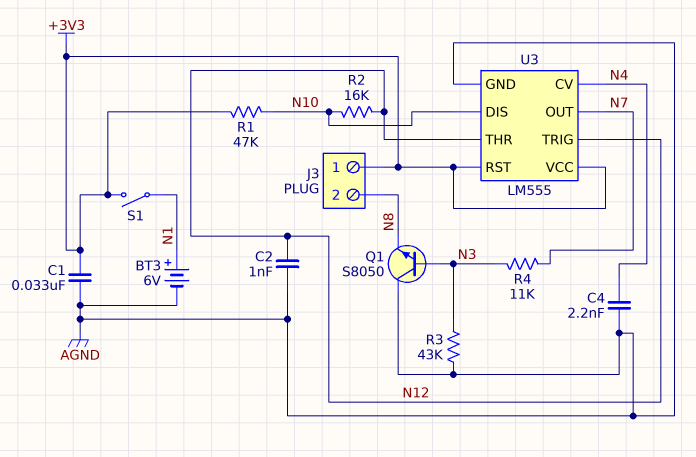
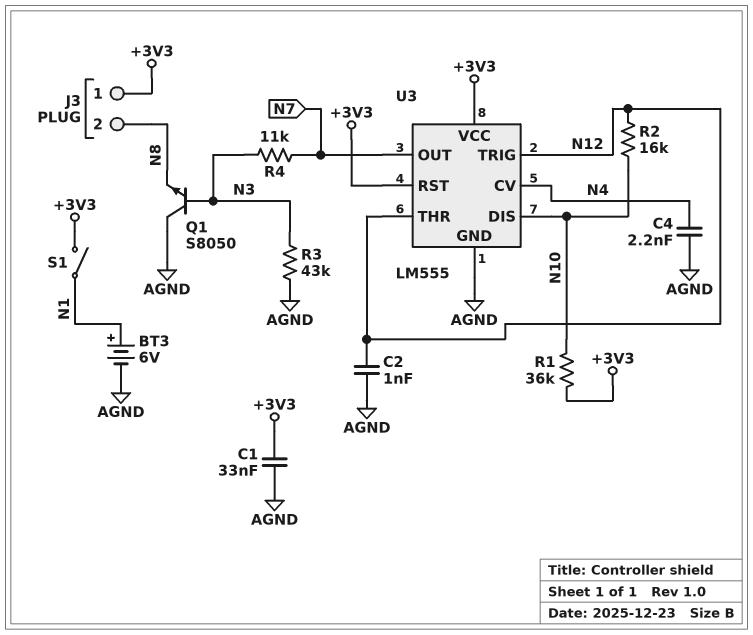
R1: 47k (+3V3, N10) -> 36k (+3V3, N10)

